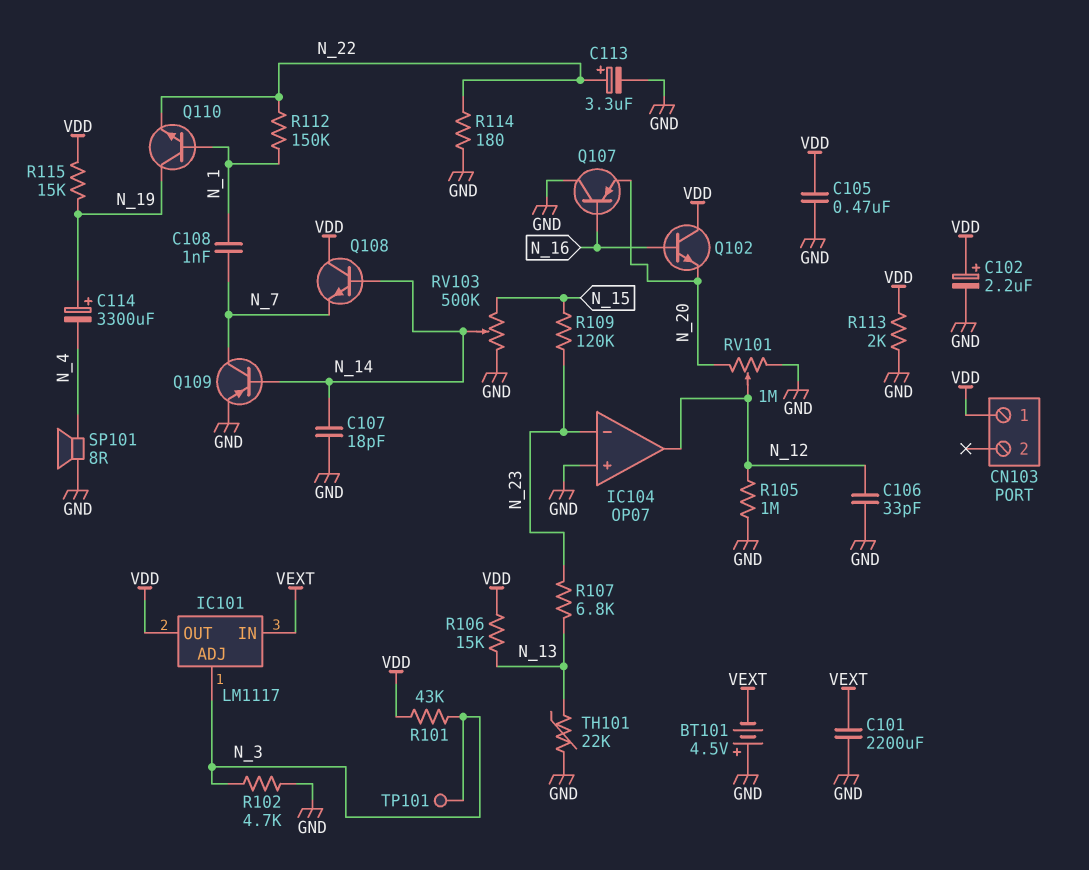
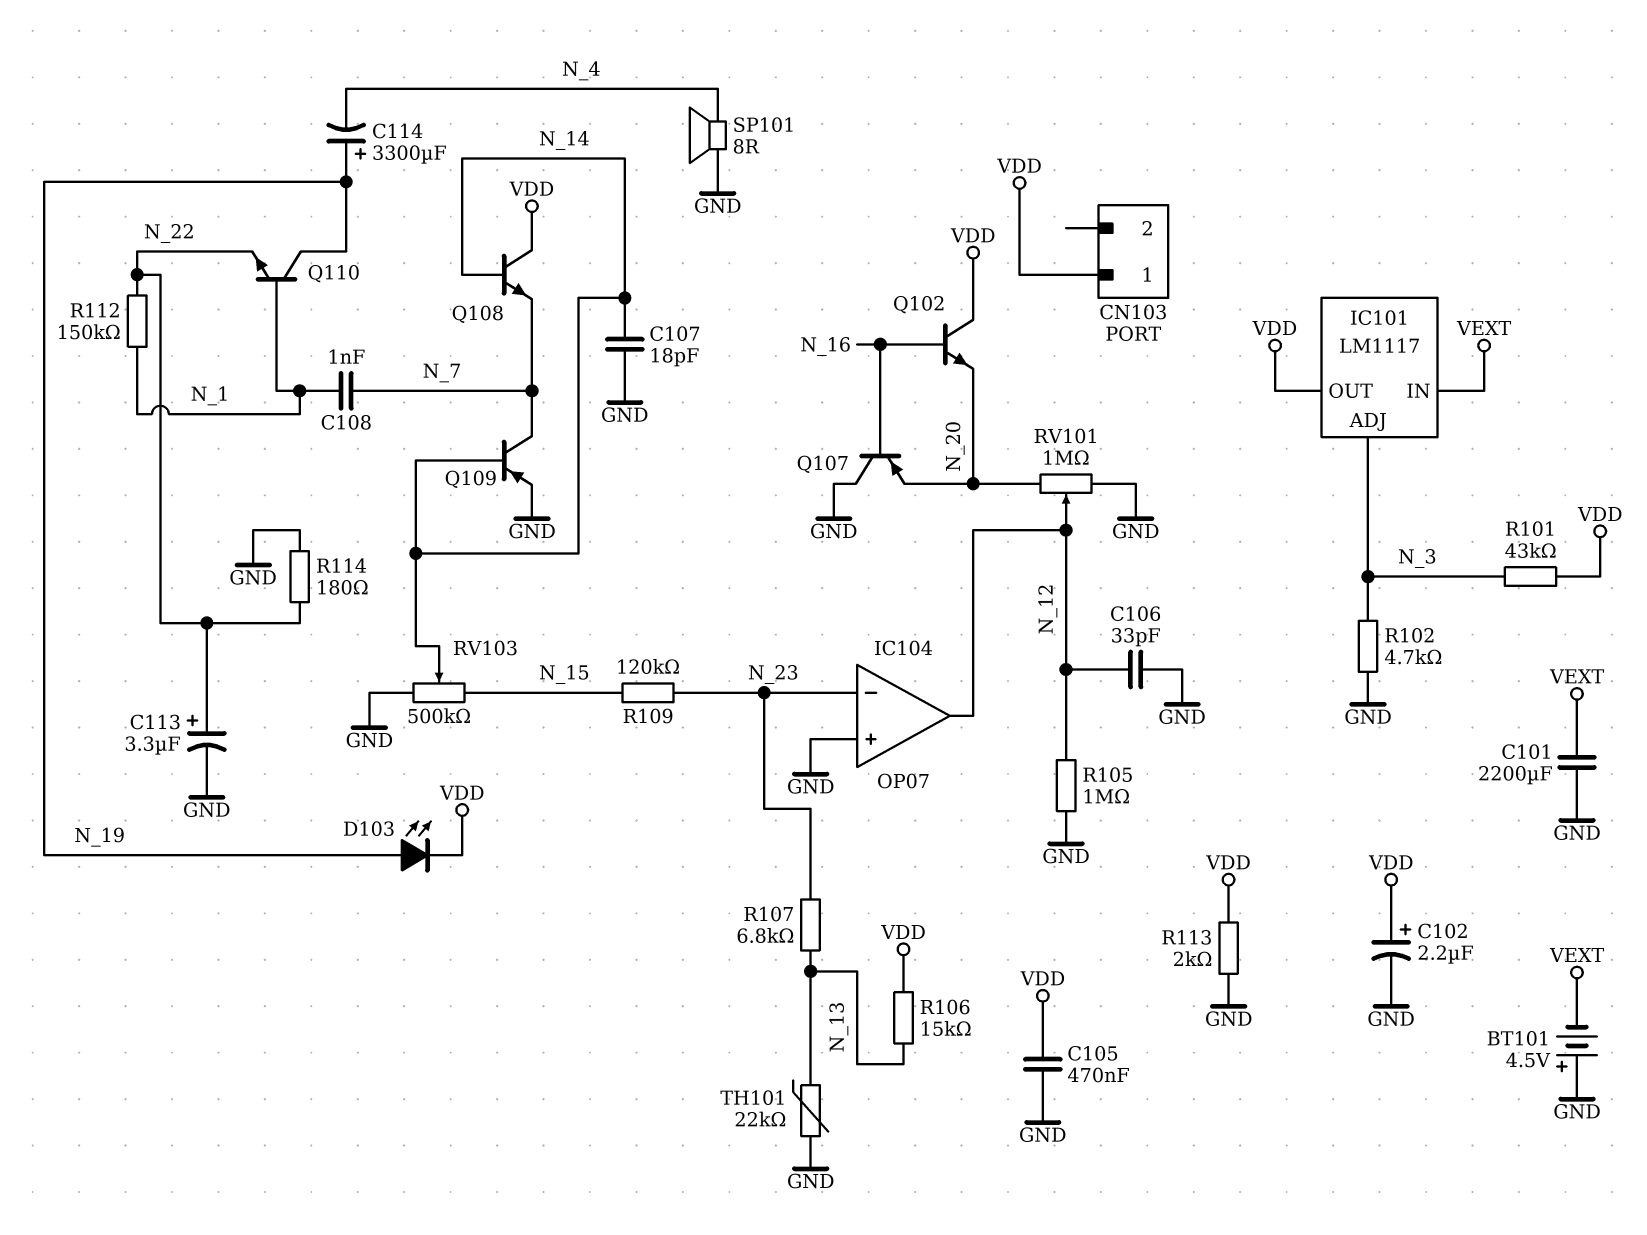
D103: none -> LED (A N_19, K VDD)
R115: 15k (N_19, VDD) -> none
TP101: test point (N_3) -> none

